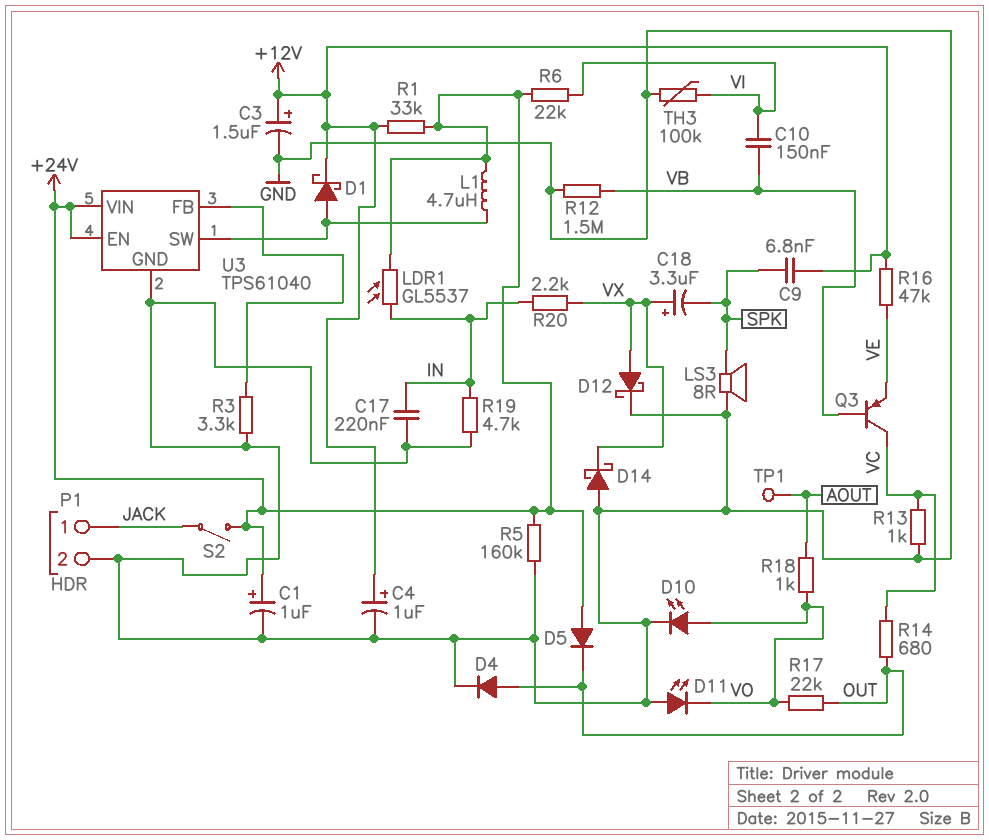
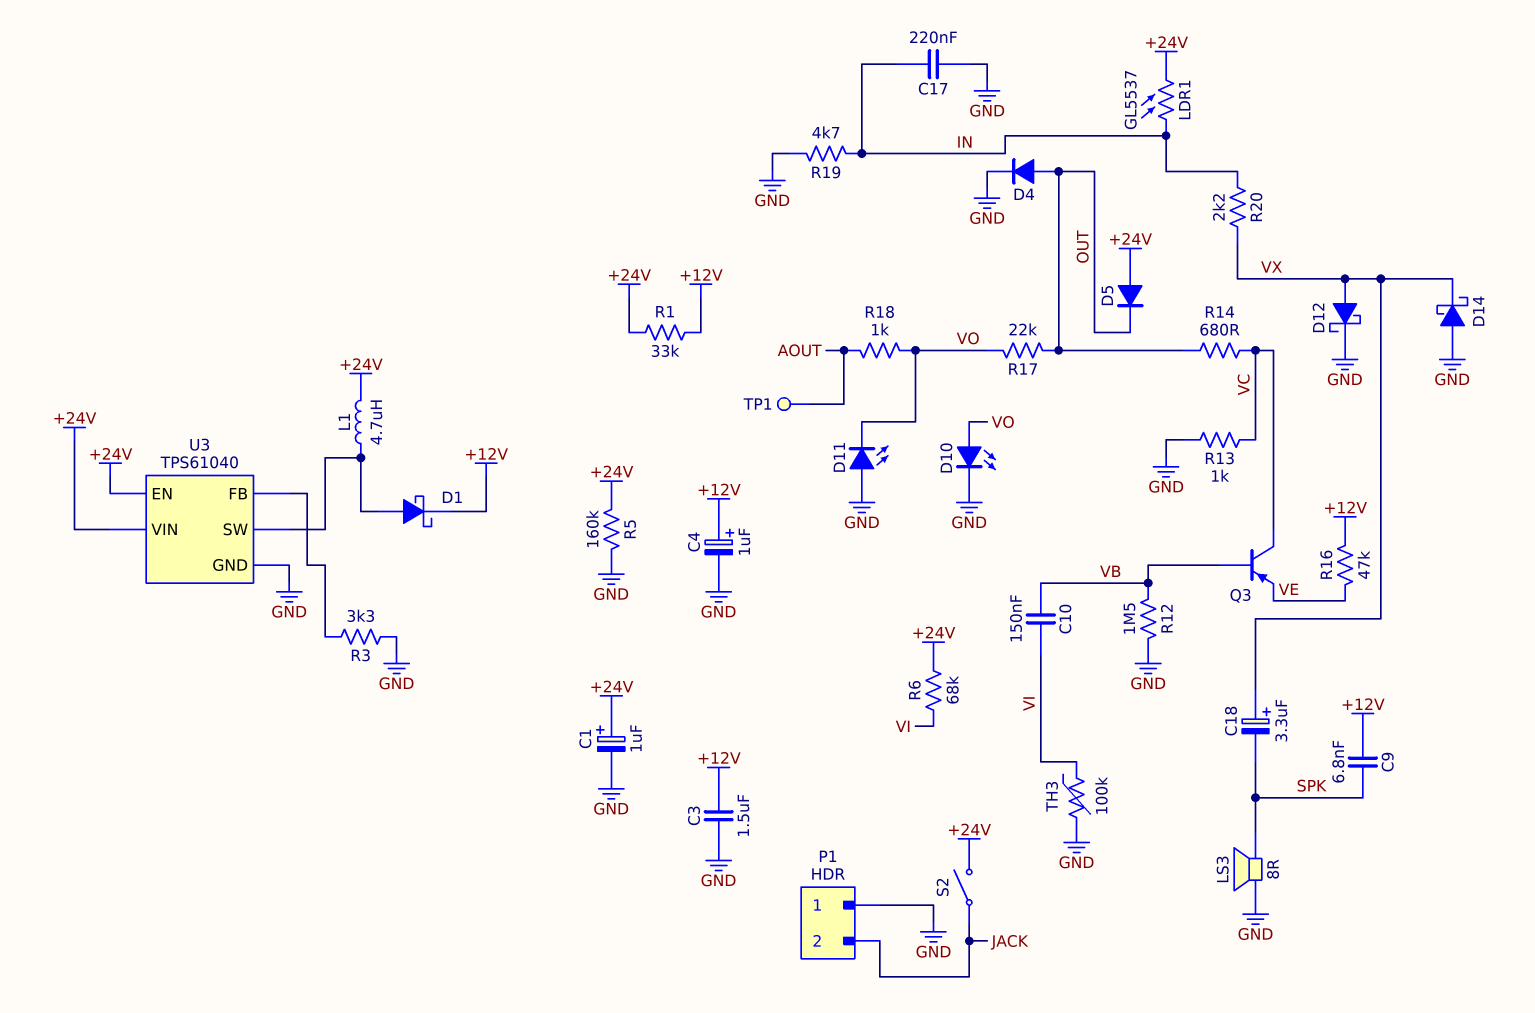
C3: 1.5uF (plus +12V, minus GND) -> 1.5uF (+12V, GND)
P1 pin 1: JACK -> GND
P1 pin 2: GND -> JACK
R6: 22k (+24V, VI) -> 68k (+24V, VI)

